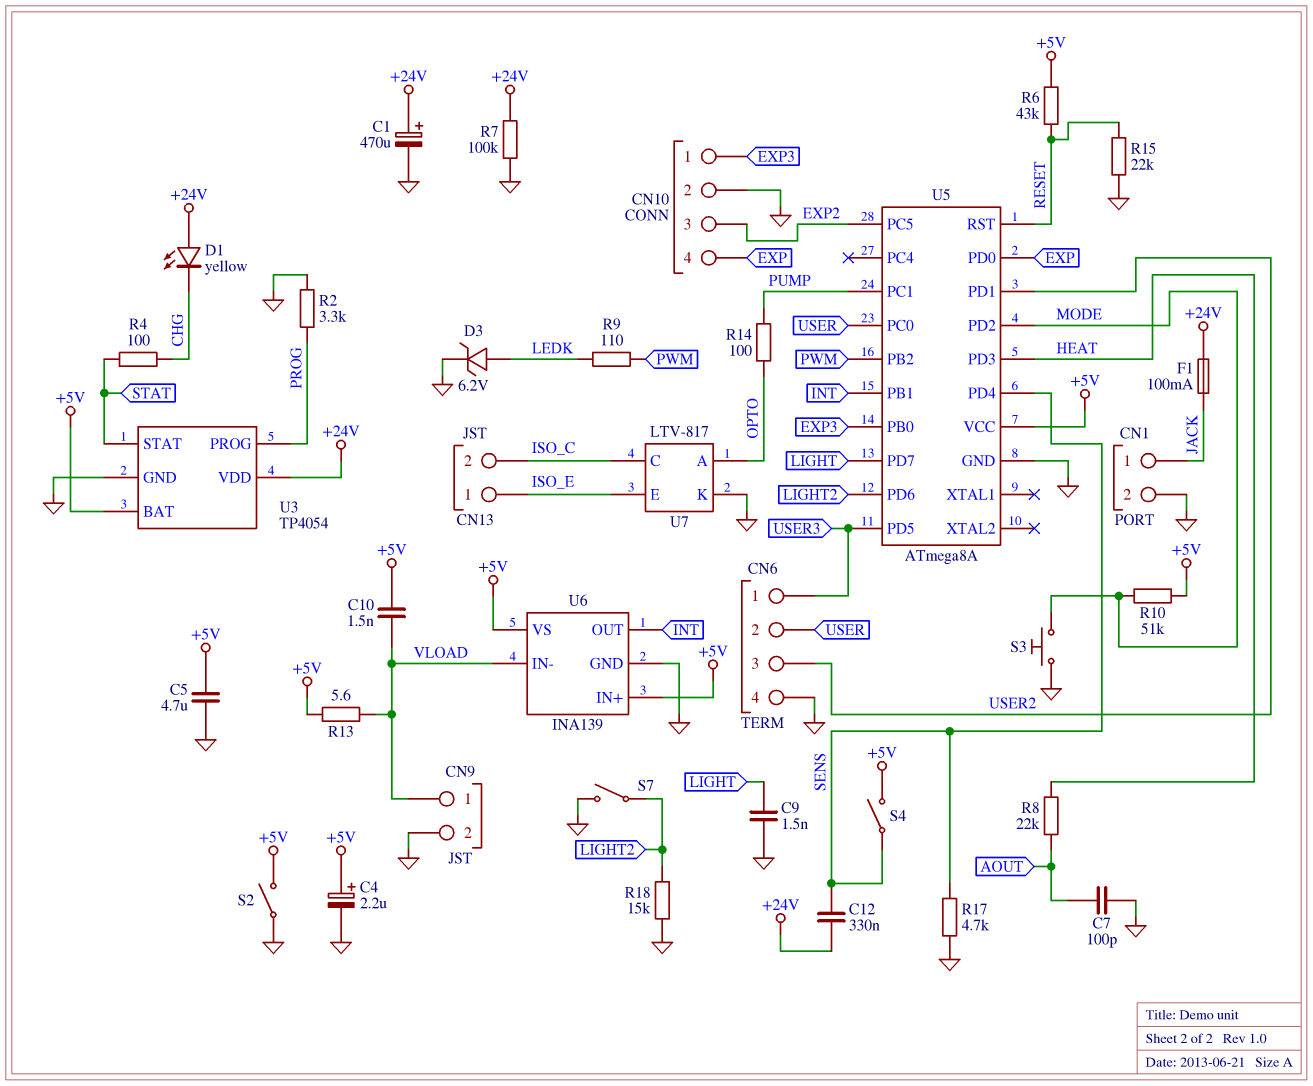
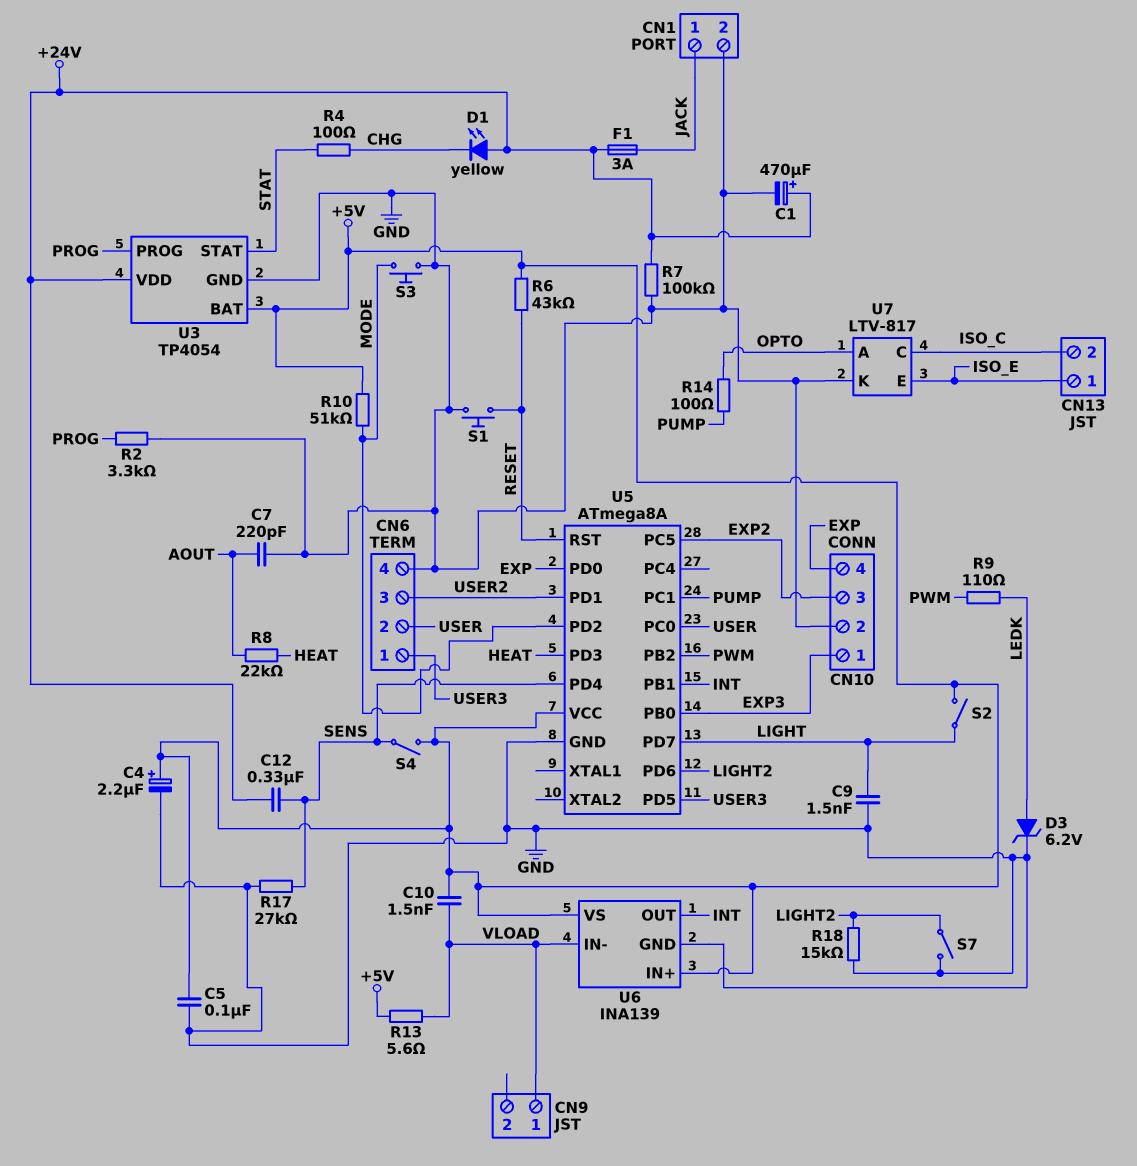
C5: 4.7uF (+5V, GND) -> 100nF (+5V, GND)
C7: 100pF (AOUT, GND) -> 220pF (AOUT, GND)
CN9 pin 2: GND -> none
F1: 100mA (+24V, JACK) -> 3A (+24V, JACK)
R15: 22k (GND, RESET) -> none
R17: 4.7k (GND, SENS) -> 27k (GND, SENS)
S1: none -> button (GND, RESET)
S2: switch (+5V, GND) -> switch (+5V, LIGHT)

